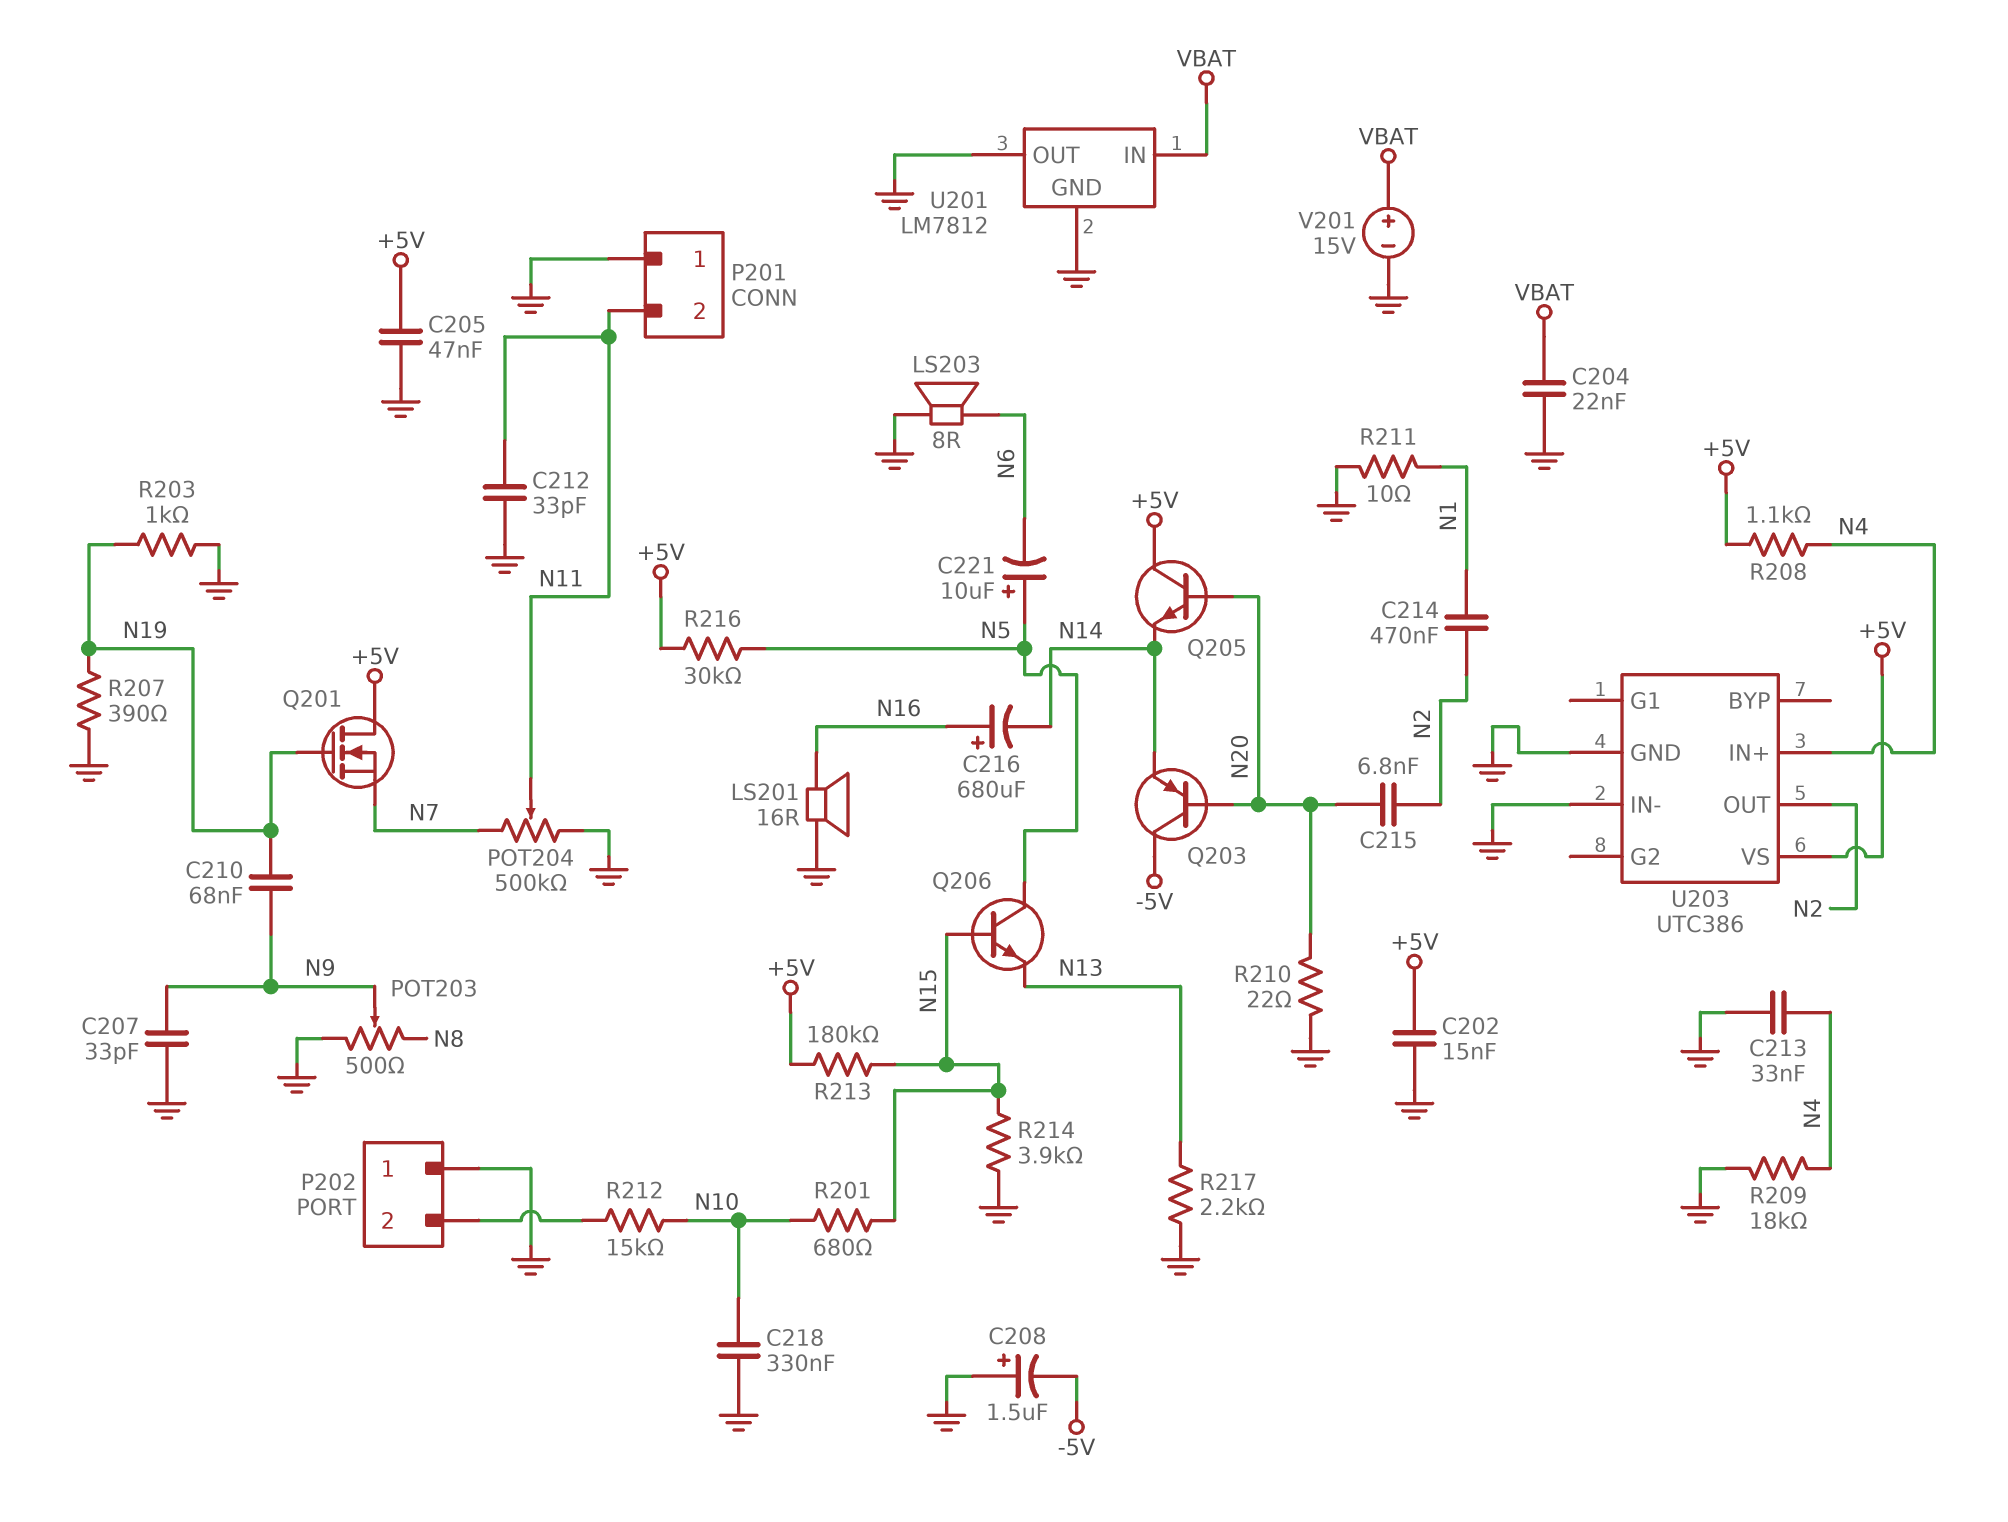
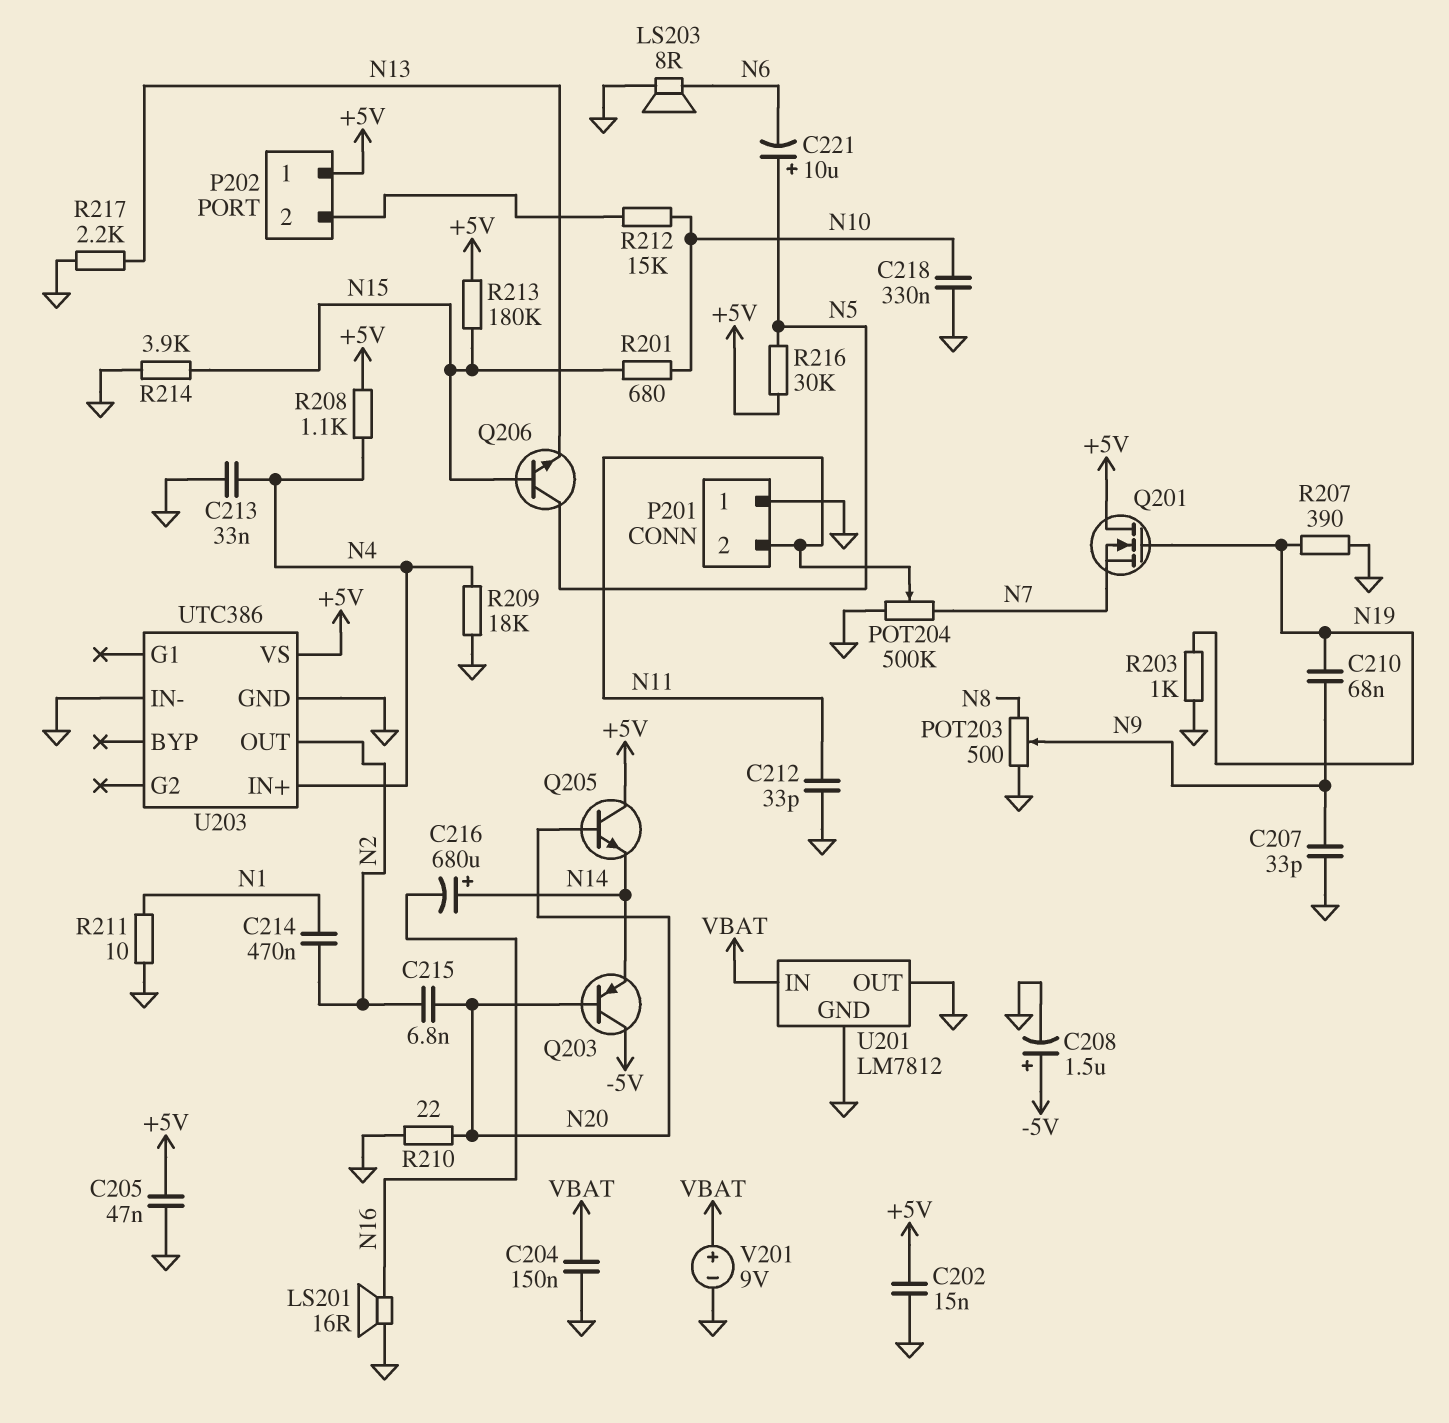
C204: 22nF (GND, VBAT) -> 150nF (GND, VBAT)
C208: 1.5uF (plus GND, minus -5V) -> 1.5uF (plus -5V, minus GND)
C216: 680uF (plus N16, minus N14) -> 680uF (plus N14, minus N16)
P202 pin 1: GND -> +5V
V201: 15V (plus VBAT, minus GND) -> 9V (plus VBAT, minus GND)

